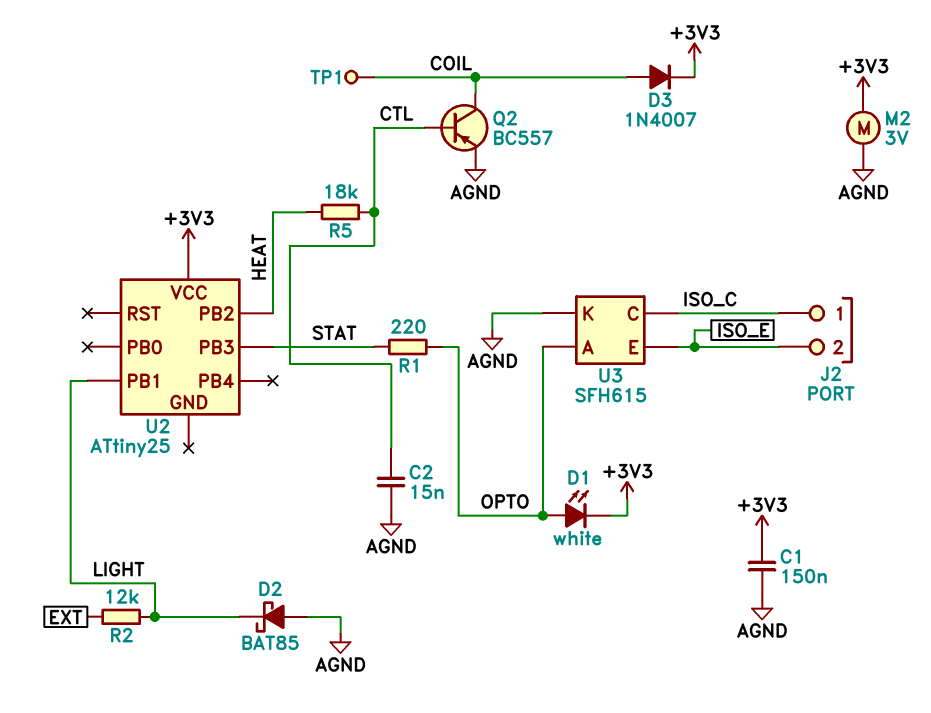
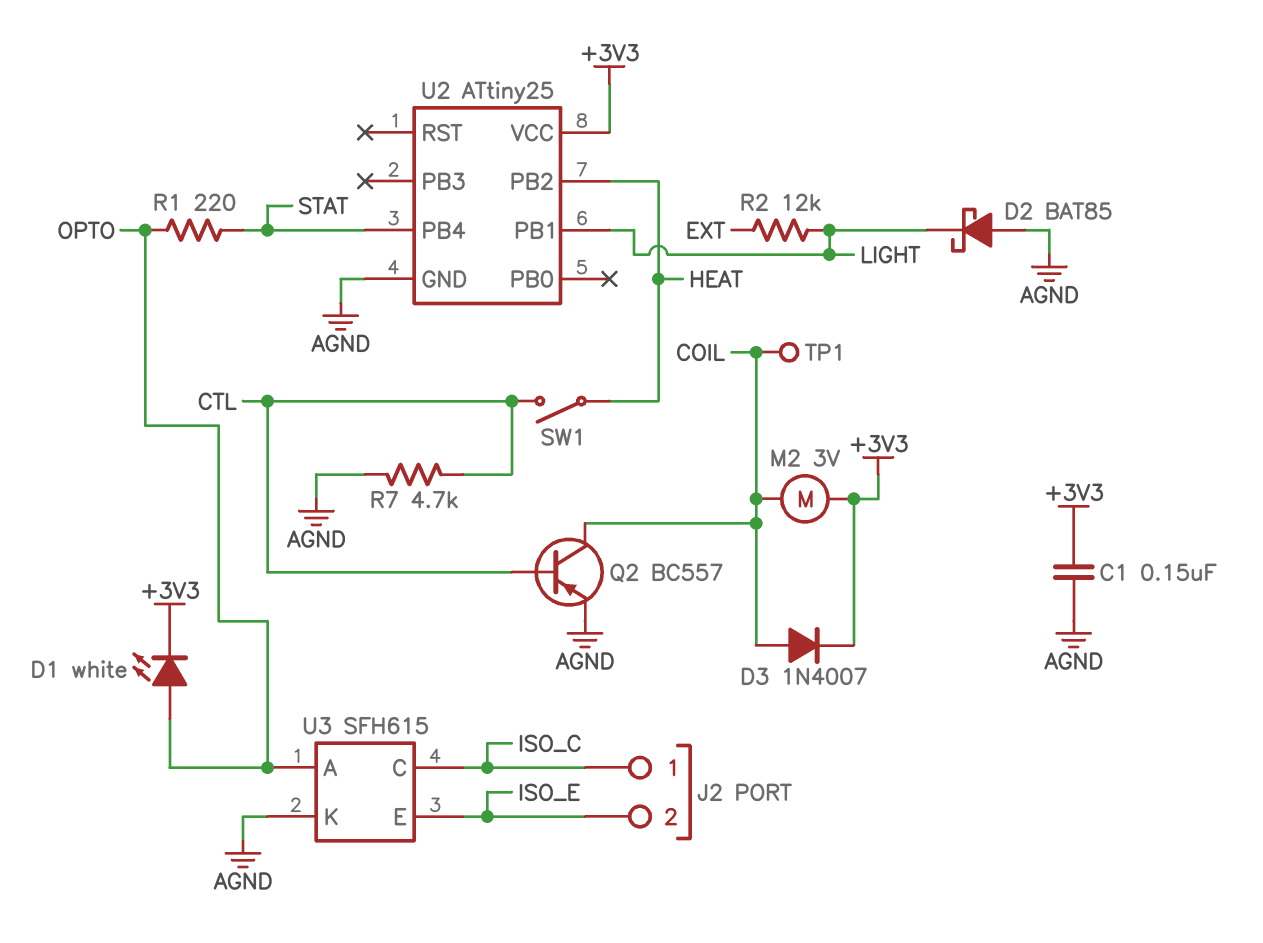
C2: 15nF (AGND, CTL) -> none
M2: motor 3V (+3V3, AGND) -> motor 3V (+3V3, COIL)
R5: 18k (CTL, HEAT) -> none
R7: none -> 4.7k (AGND, CTL)
SW1: none -> switch (CTL, HEAT)
U2 pin GND: none -> AGND
U2 pin PB3: STAT -> none
U2 pin PB4: none -> STAT

